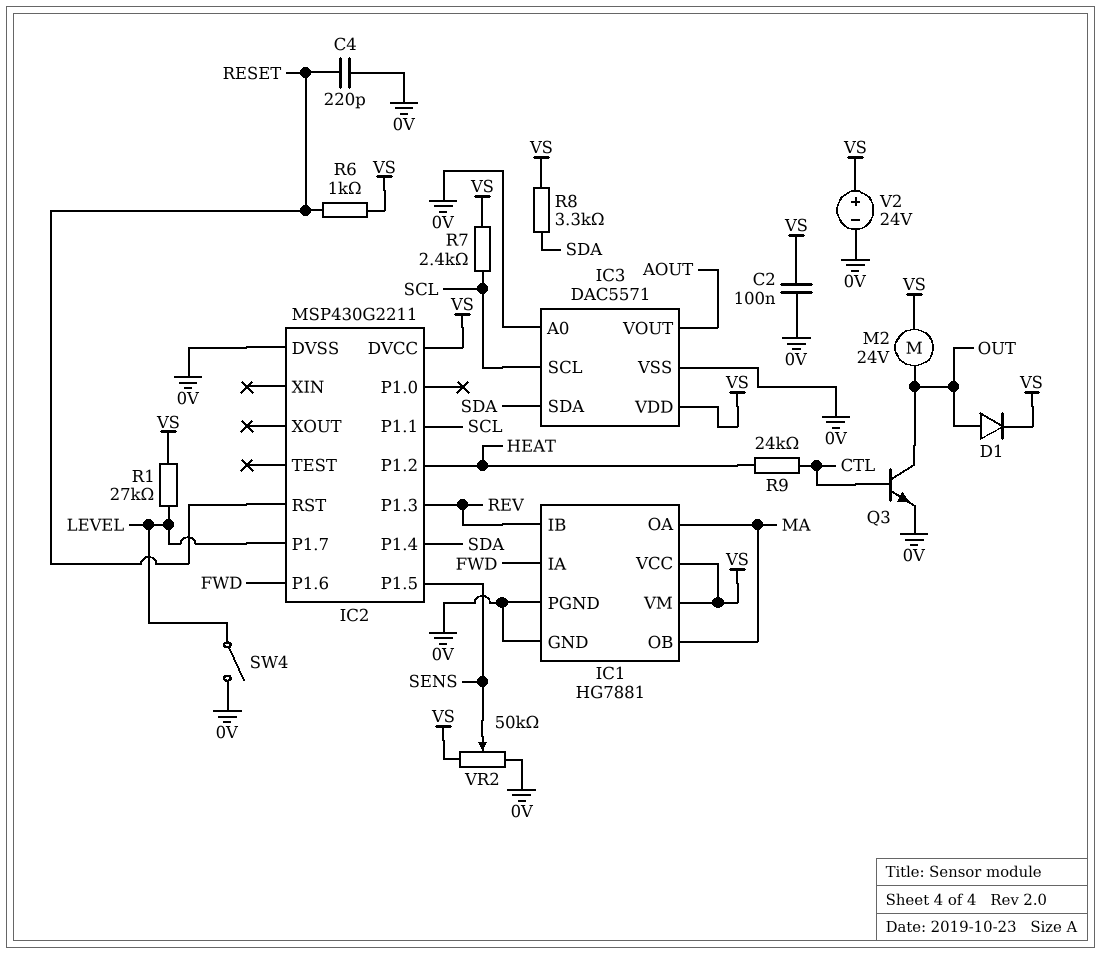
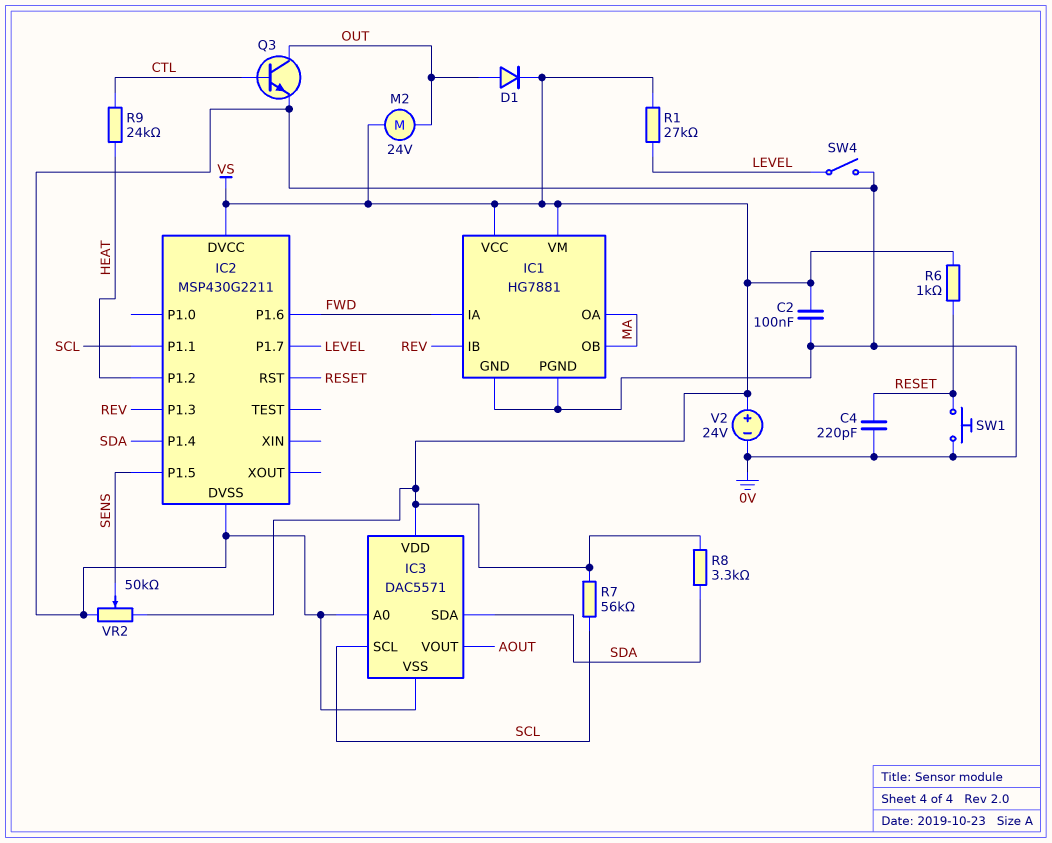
R7: 2.4k (SCL, VS) -> 56k (SCL, VS)
SW1: none -> button (0V, RESET)

